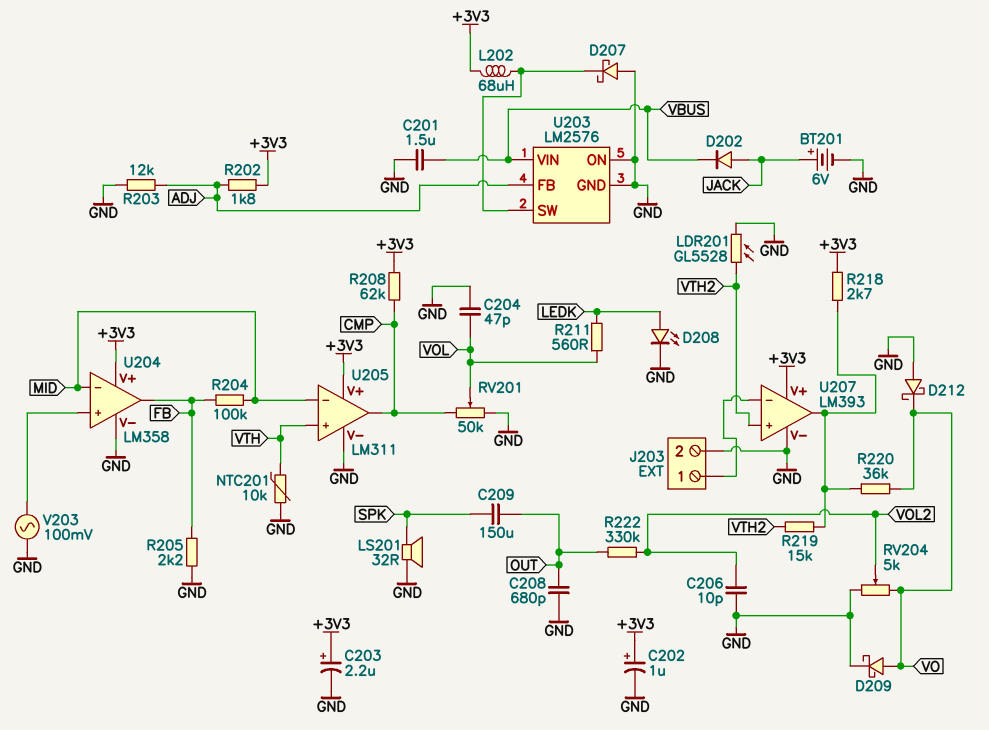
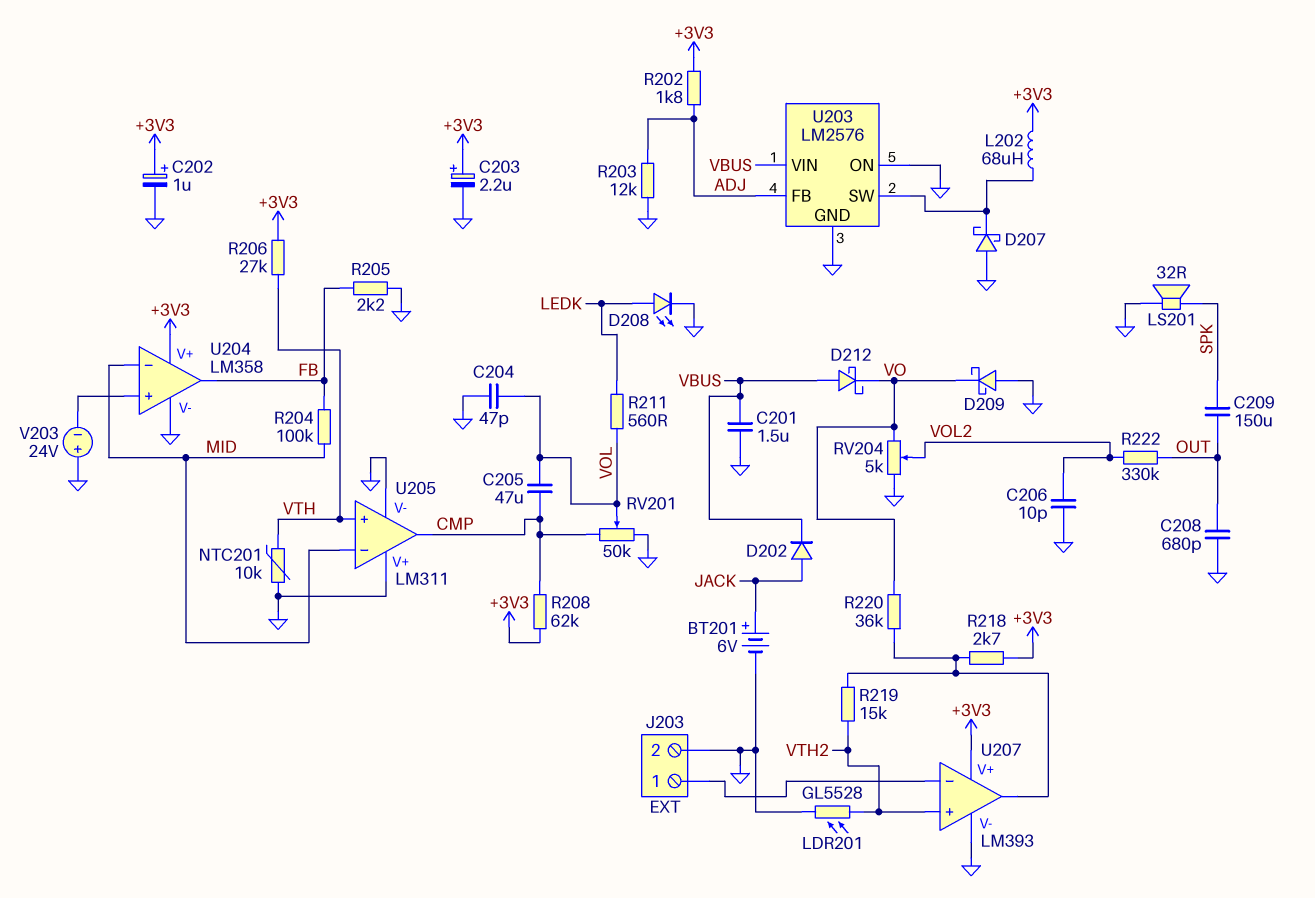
C205: none -> 47uF (CMP, VOL)
D209: schottky (A VO, K GND) -> schottky (A GND, K VO)
D212: schottky (A GND, K VO) -> schottky (A VBUS, K VO)
R206: none -> 27k (+3V3, VTH)
U205 pin V+: +3V3 -> GND
V203: AC 100mV (GND, U204/in+) -> 24V (plus GND, minus U204/in+)

